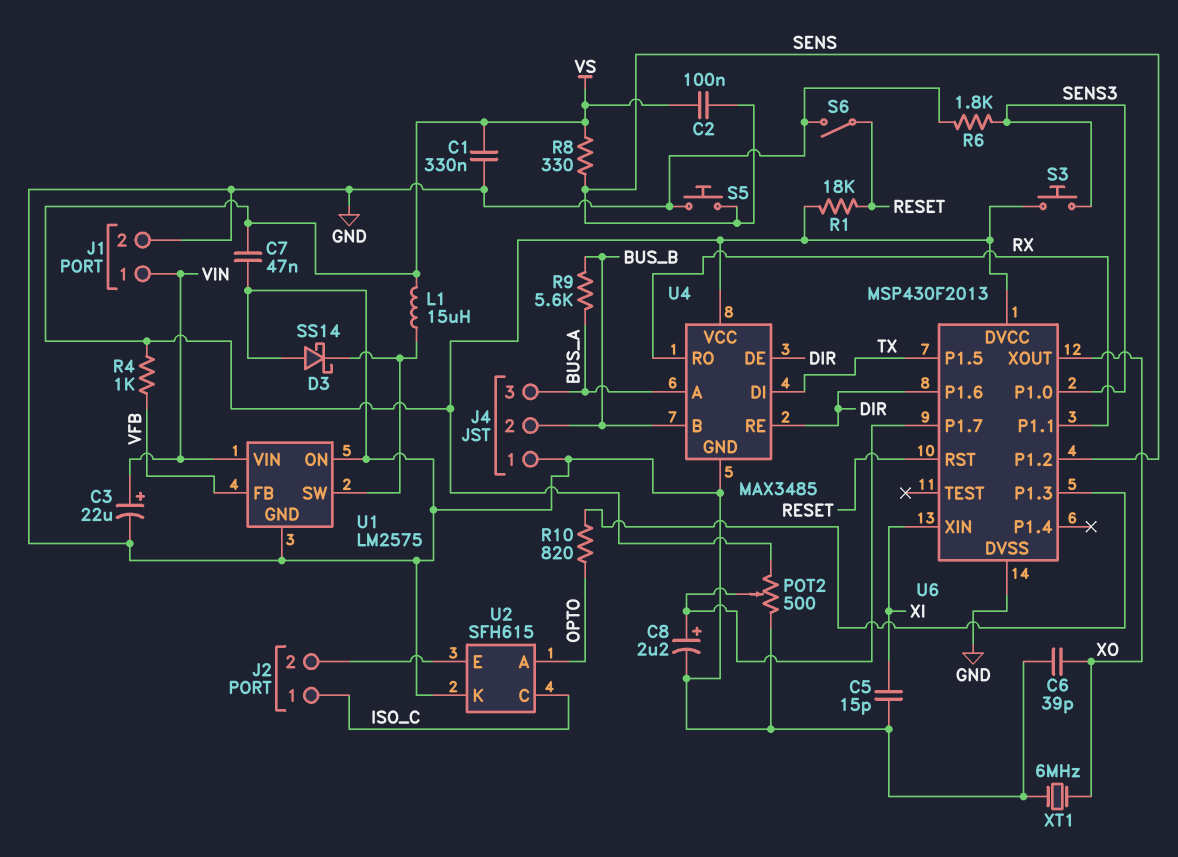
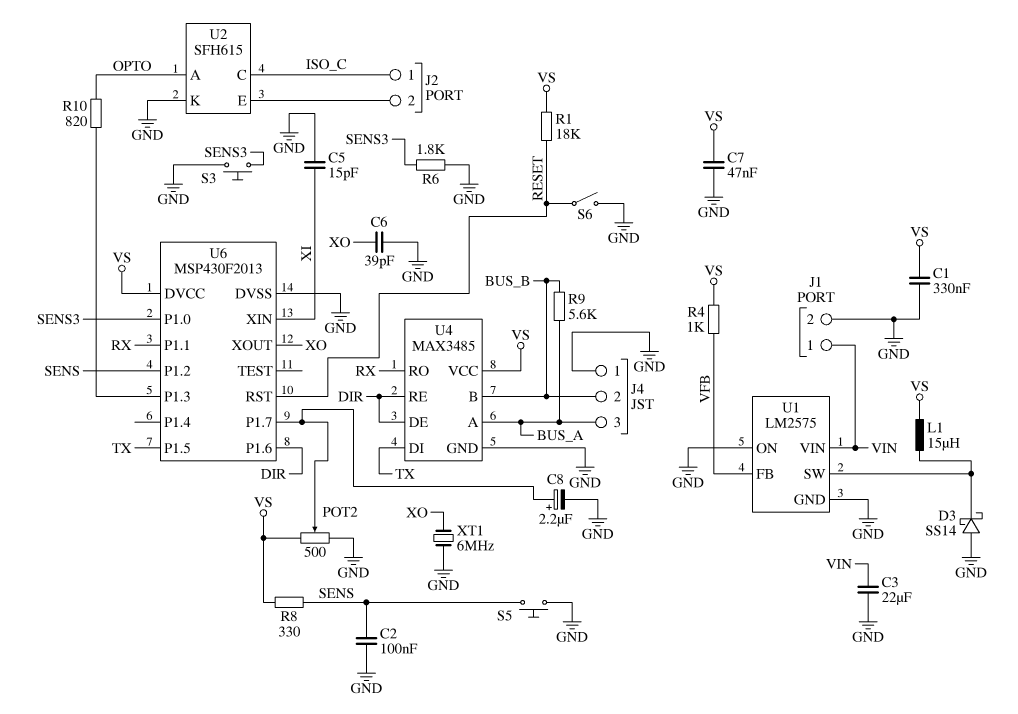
C2: 100nF (SENS, VS) -> 100nF (GND, SENS)
C3: 22uF (plus VIN, minus GND) -> 22uF (GND, VIN)
S3: button (SENS3, VS) -> button (GND, SENS3)

